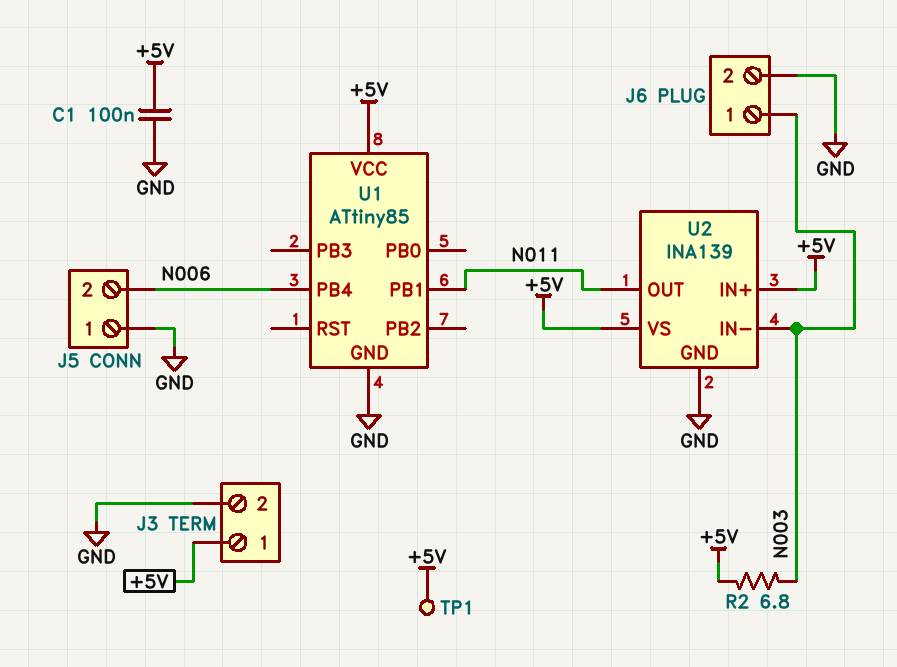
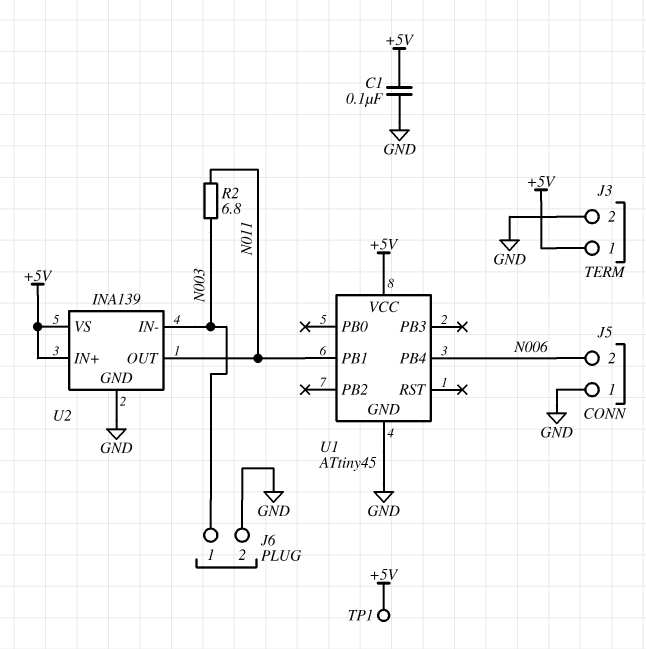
R2: 6.8 (+5V, N003) -> 6.8 (N003, N011)
U1: ATtiny85 -> ATtiny45

